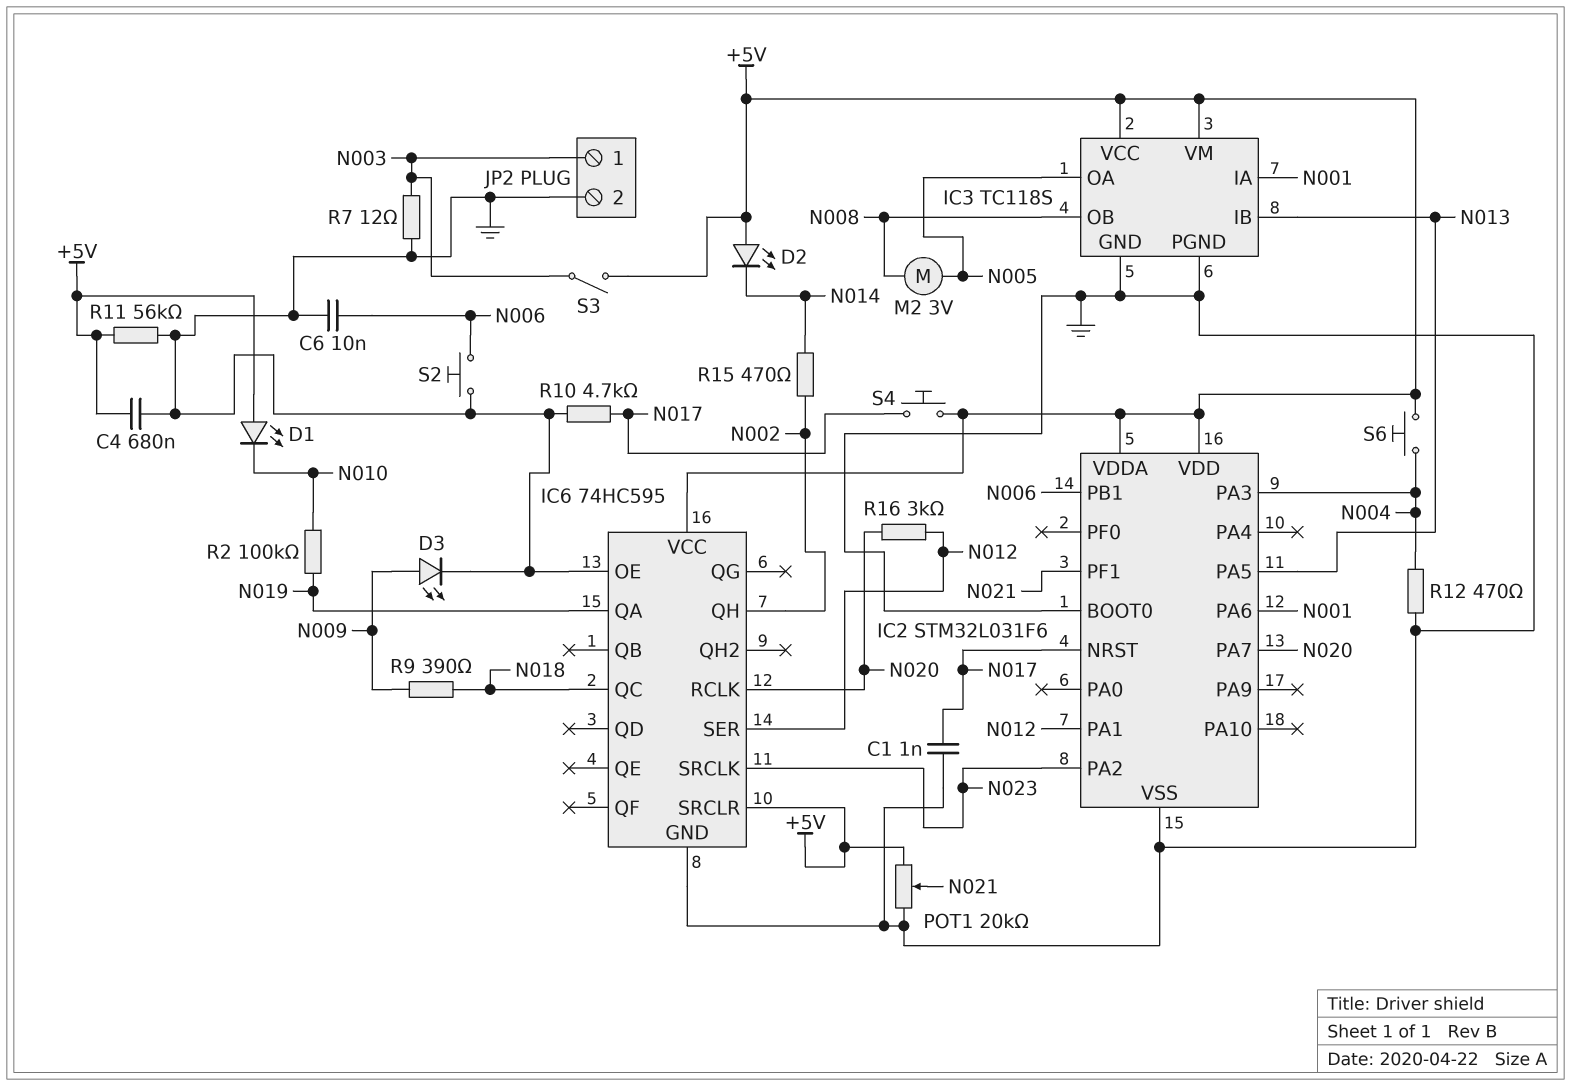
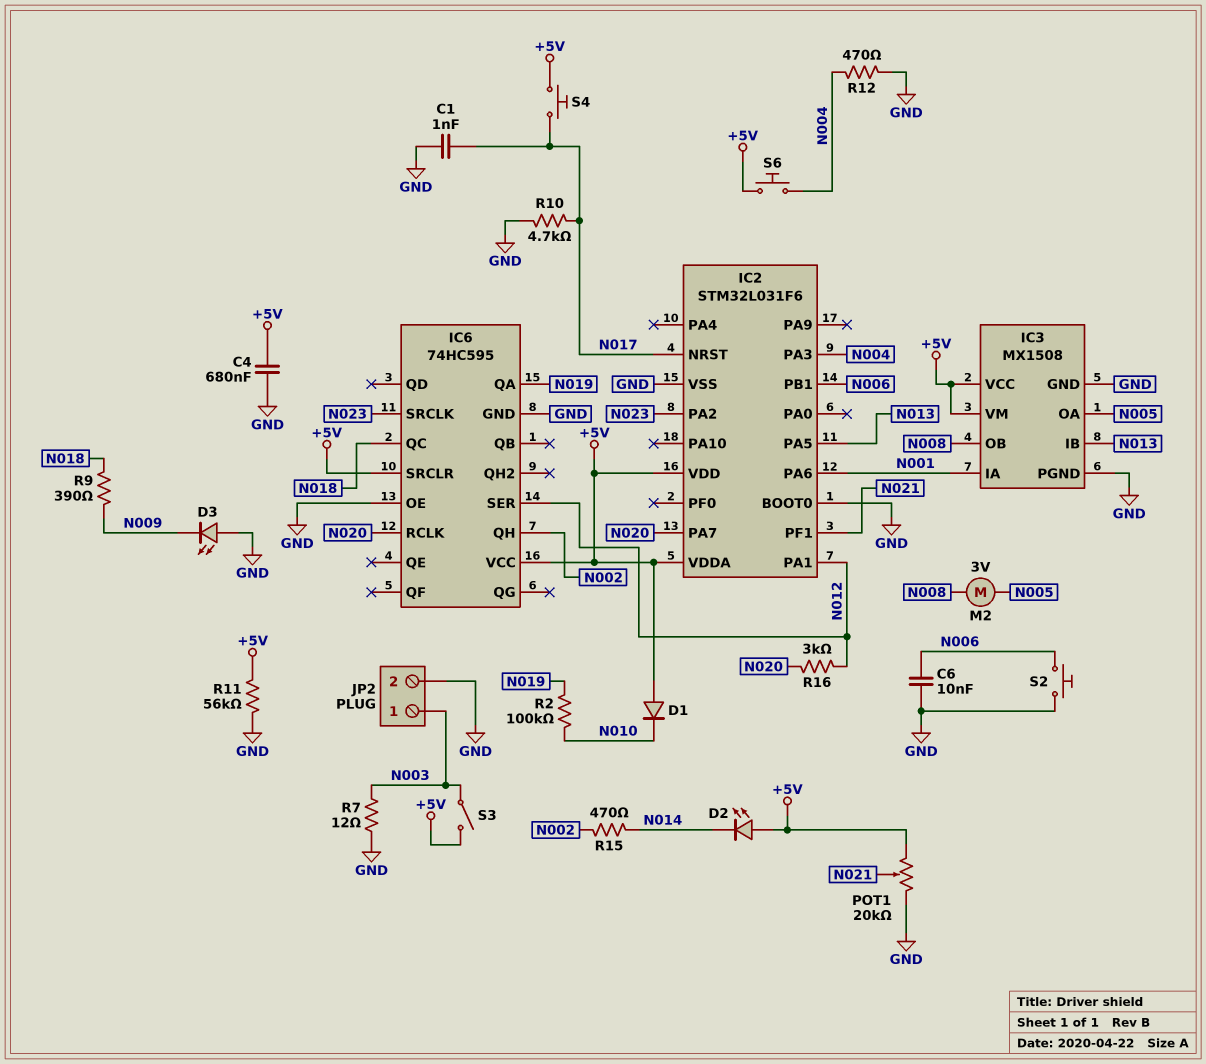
D1: LED (A +5V, K N010) -> diode (A +5V, K N010)
D3: LED (A N009, K GND) -> LED (A GND, K N009)
IC3: TC118S -> MX1508

